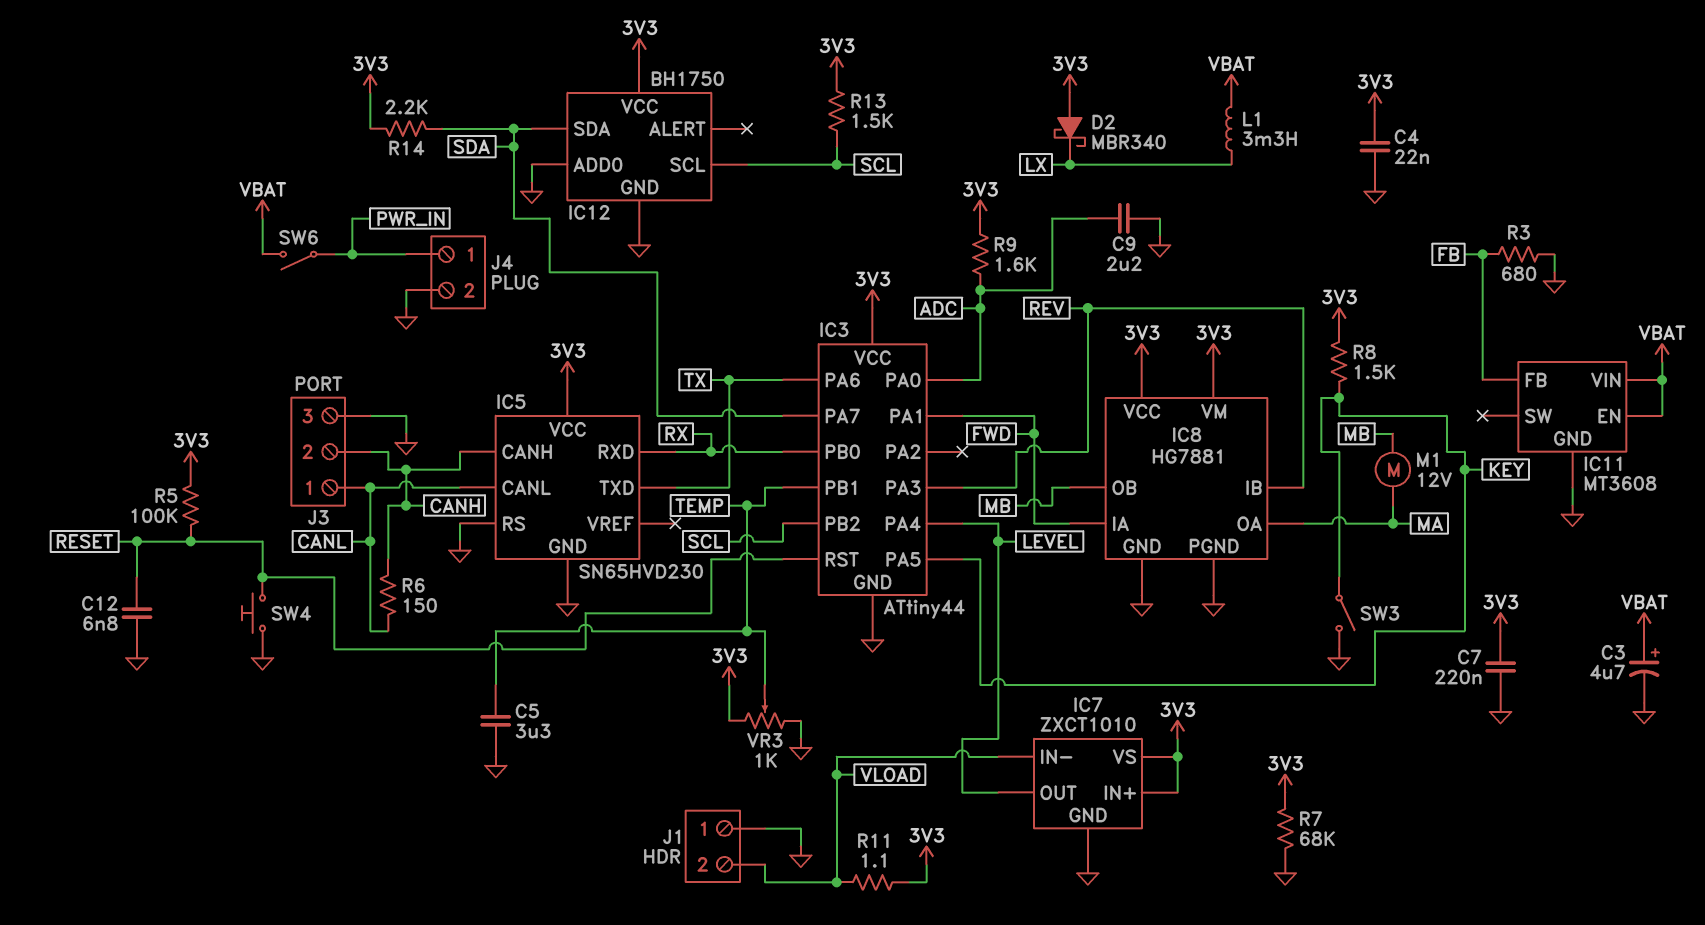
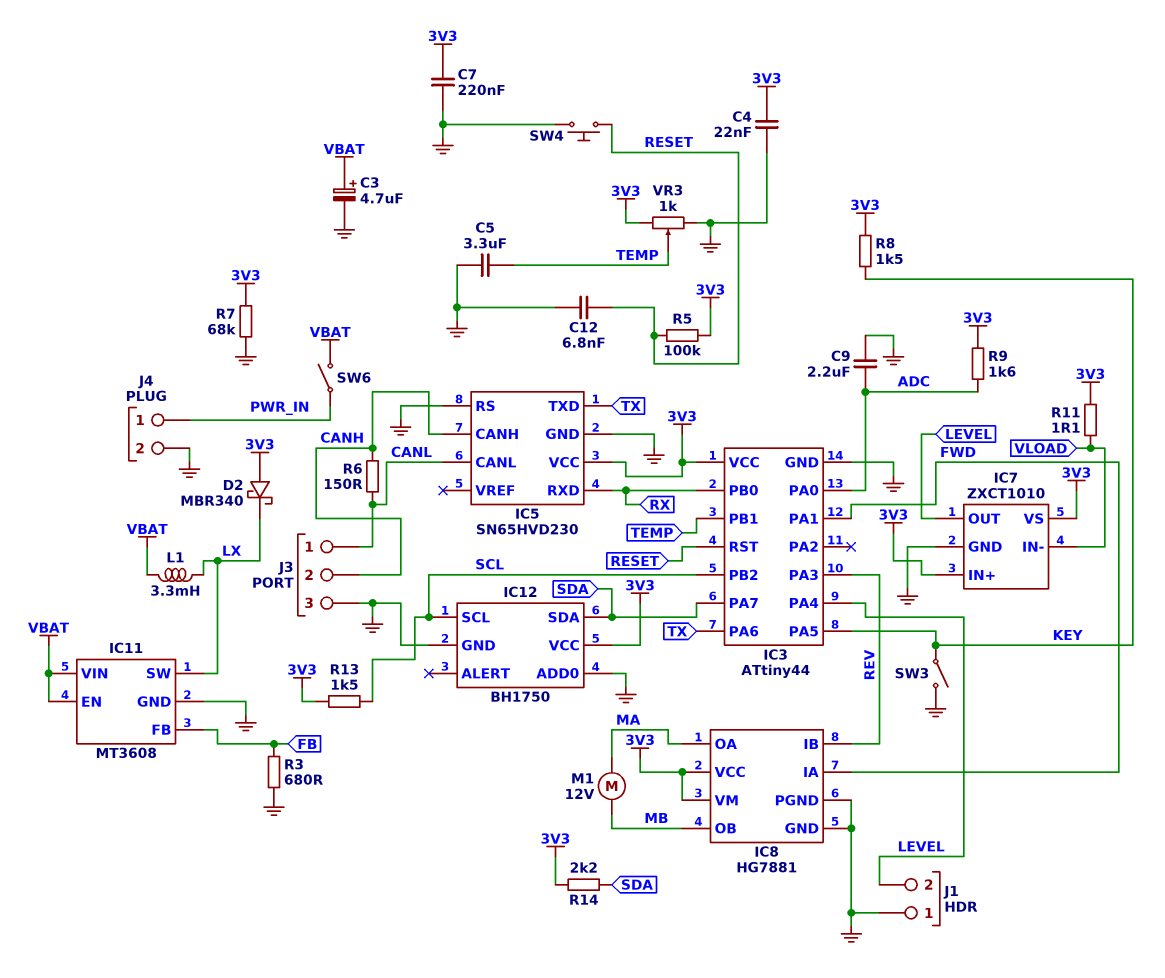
IC11 pin SW: none -> LX
J1 pin 2: VLOAD -> LEVEL

